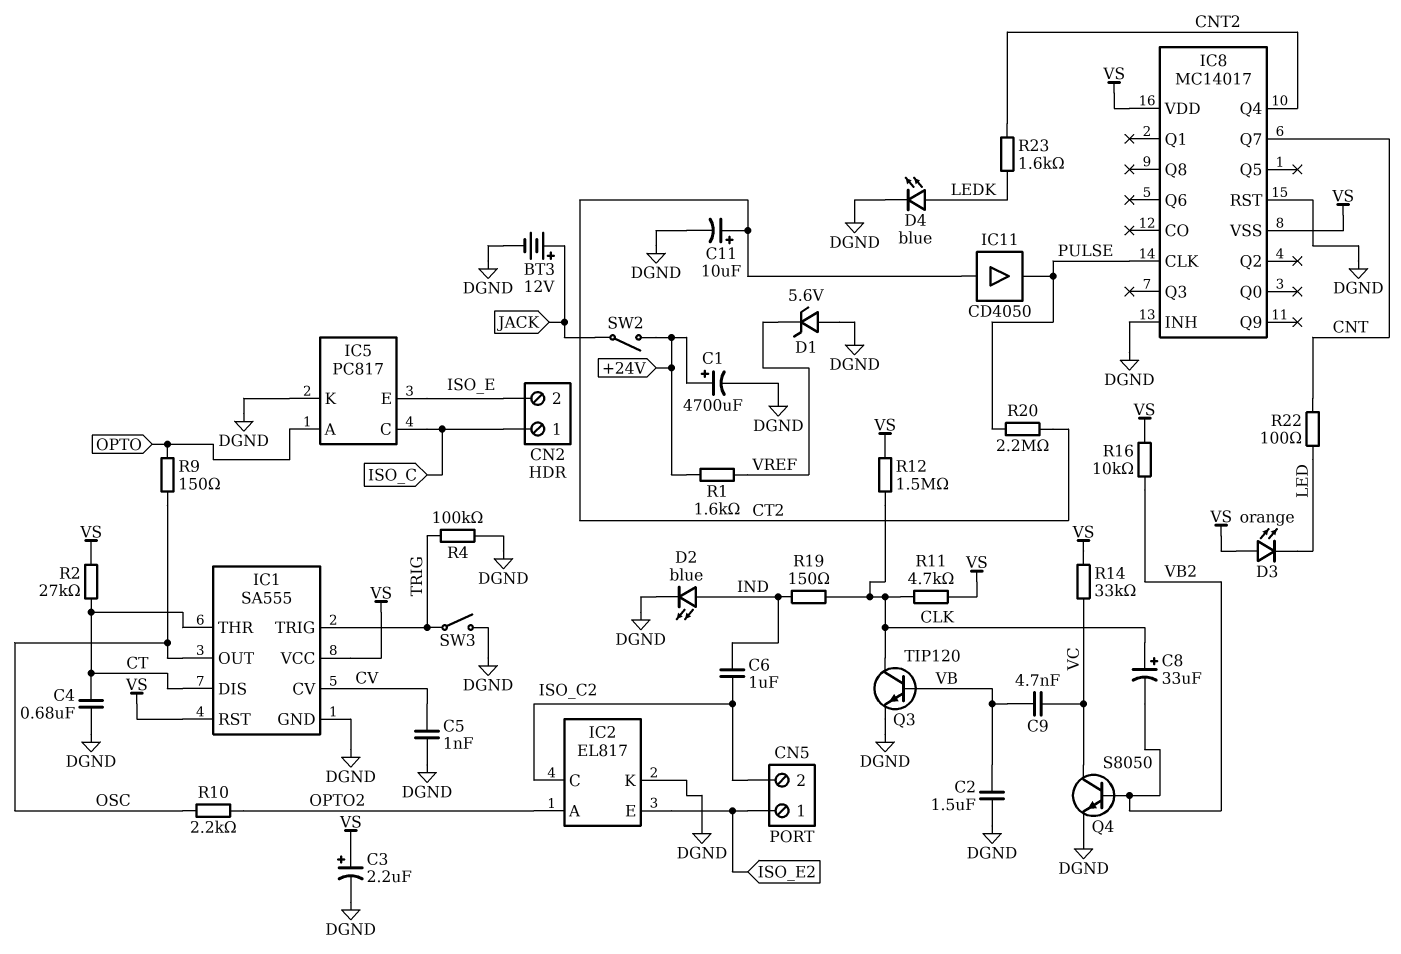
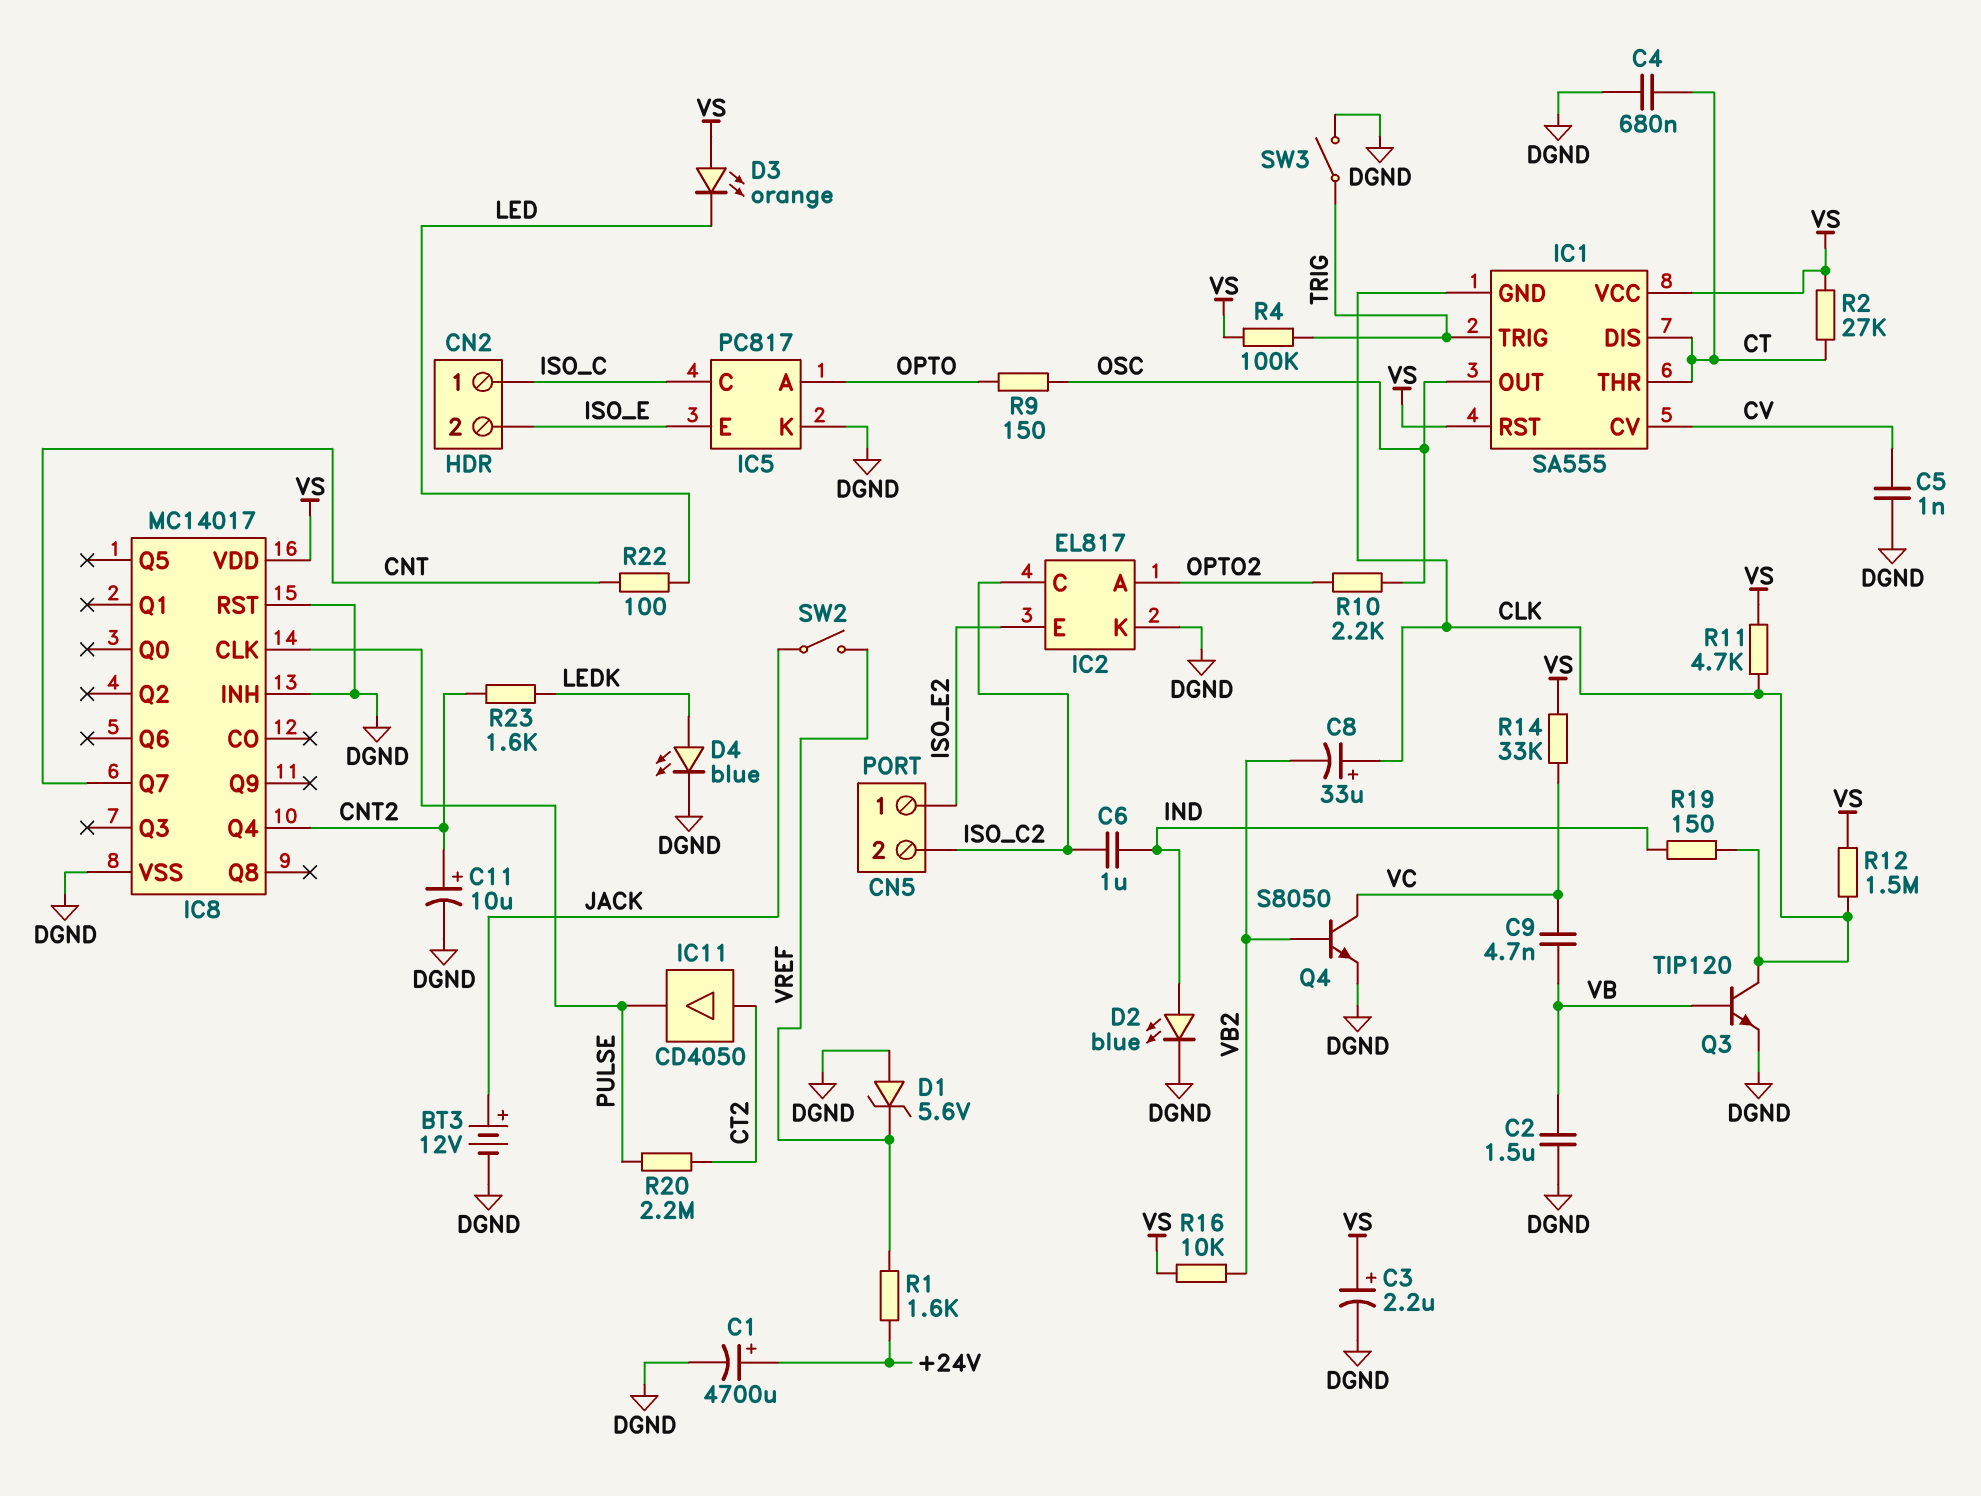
C11: 10uF (plus CT2, minus DGND) -> 10uF (plus CNT2, minus DGND)
IC1 pin GND: DGND -> CLK
IC8 pin VSS: VS -> DGND
R4: 100k (DGND, TRIG) -> 100k (TRIG, VS)
SW2: switch (+24V, JACK) -> switch (JACK, VREF)

